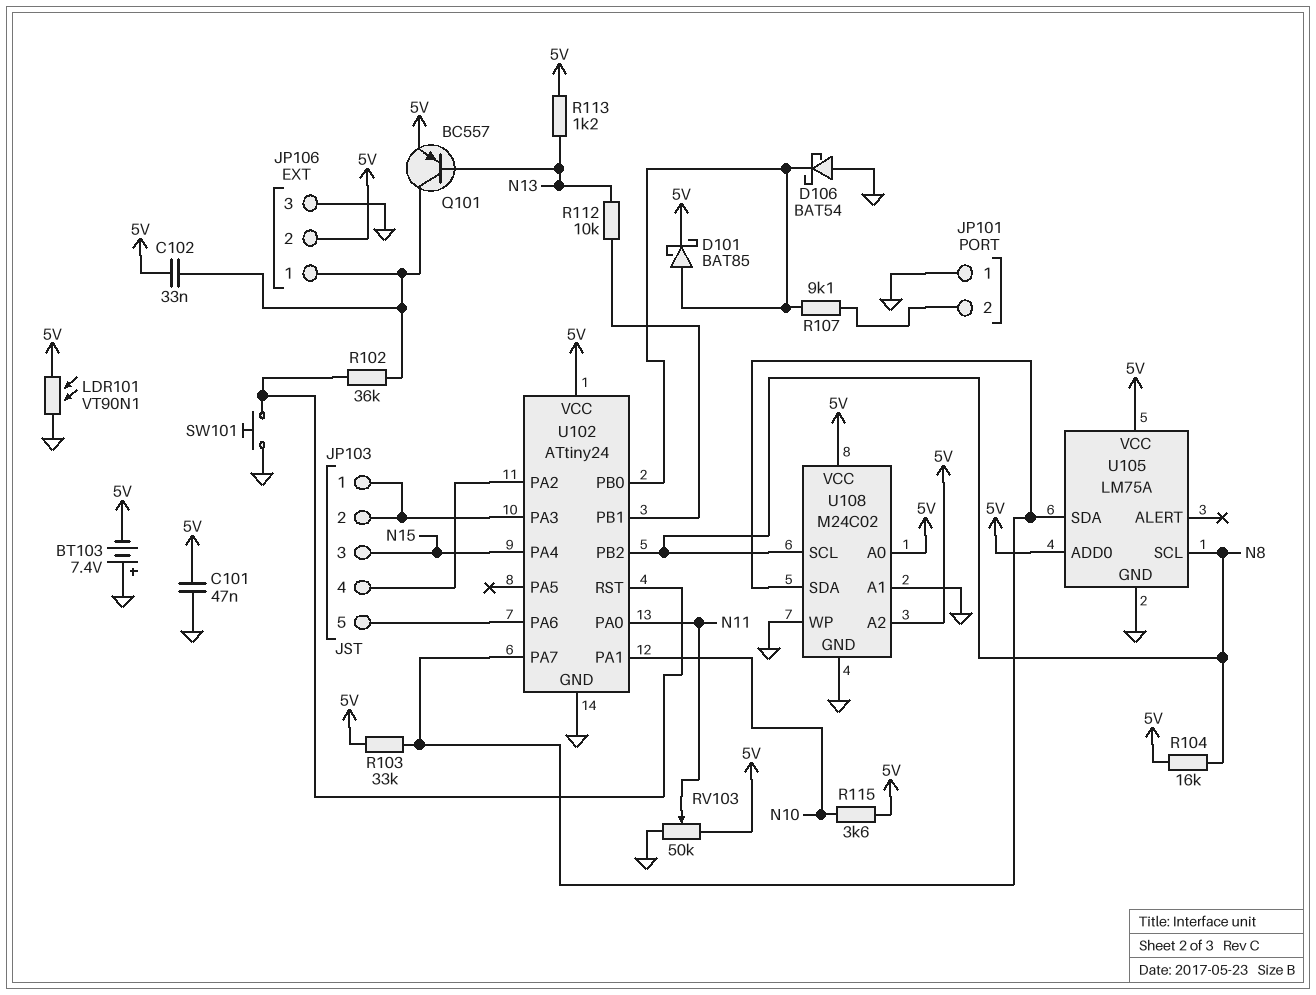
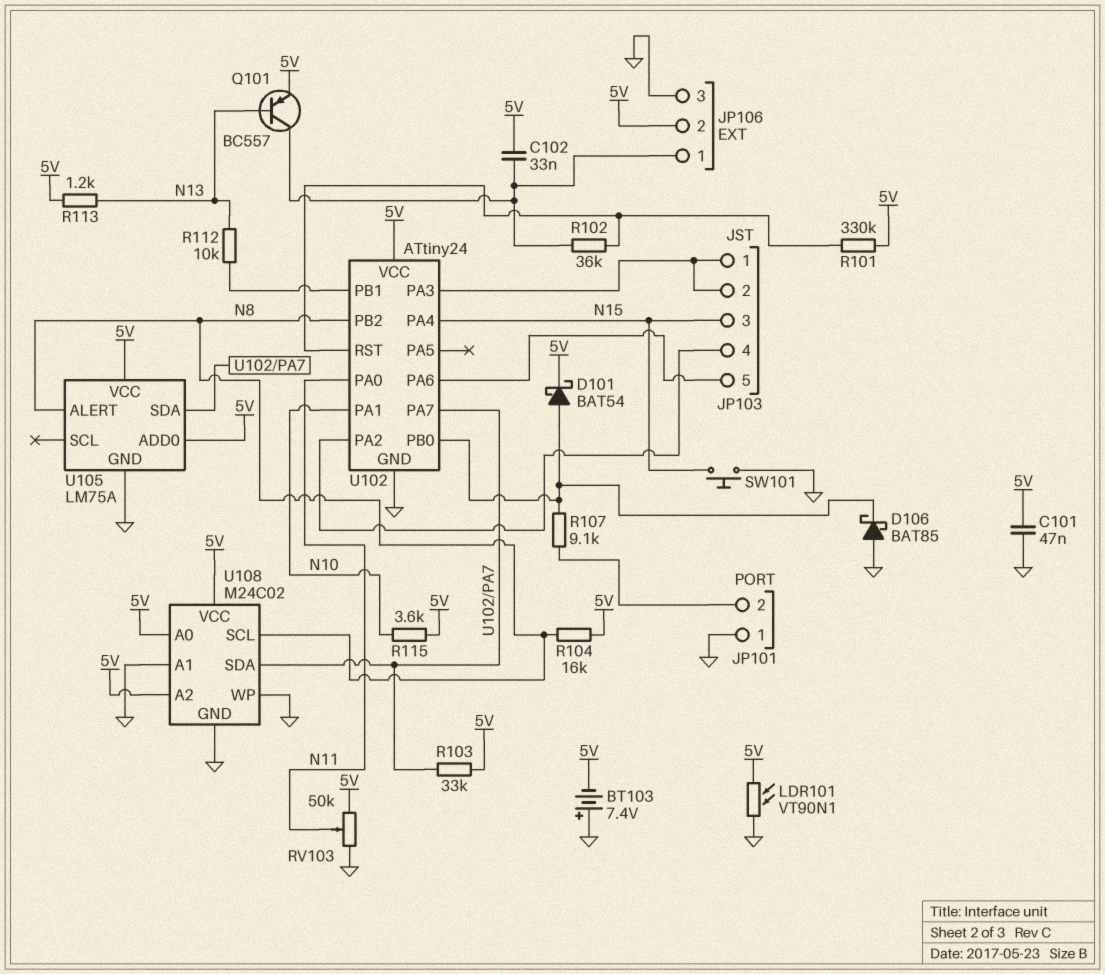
D101: schottky BAT85 (A U102/PB0, K 5V) -> schottky BAT54 (A U102/PB0, K 5V)
D106: schottky BAT54 (A GND, K U102/PB0) -> schottky BAT85 (A GND, K U102/PB0)
R101: none -> 330k (5V, U102/RST)
SW101: button (GND, U102/RST) -> button (GND, N15)
U105 pin ALERT: none -> N8
U105 pin SCL: N8 -> none

